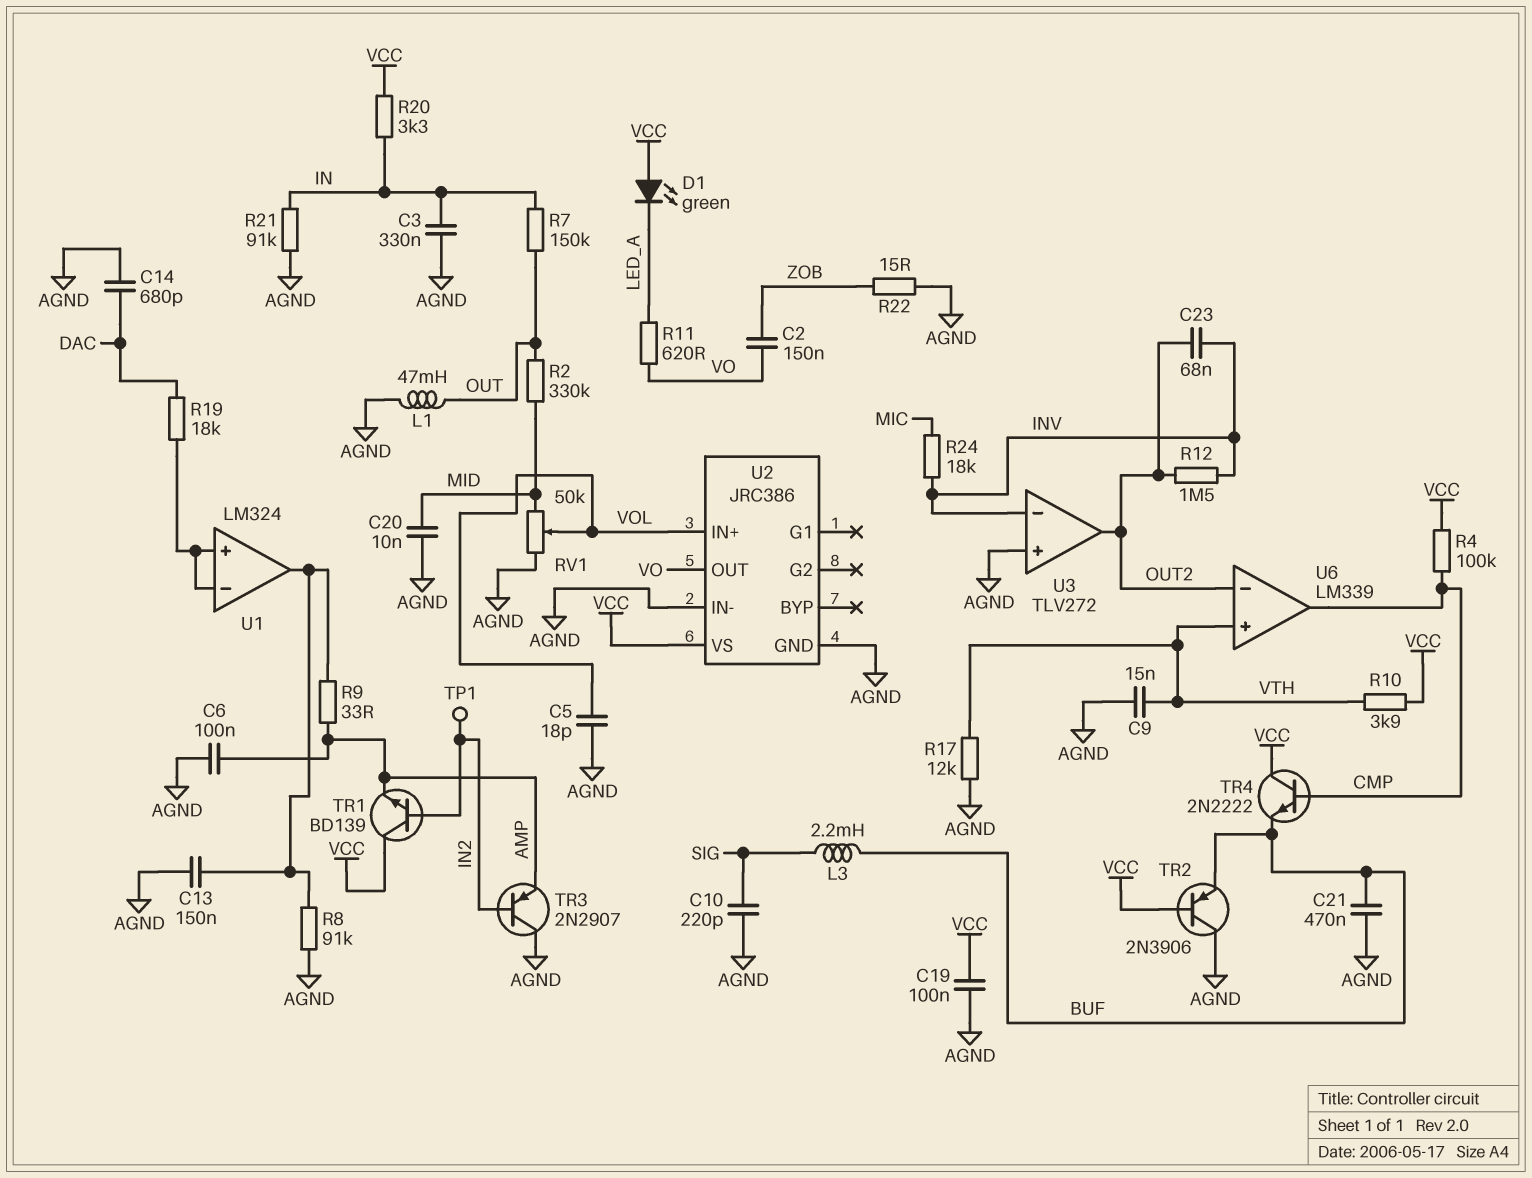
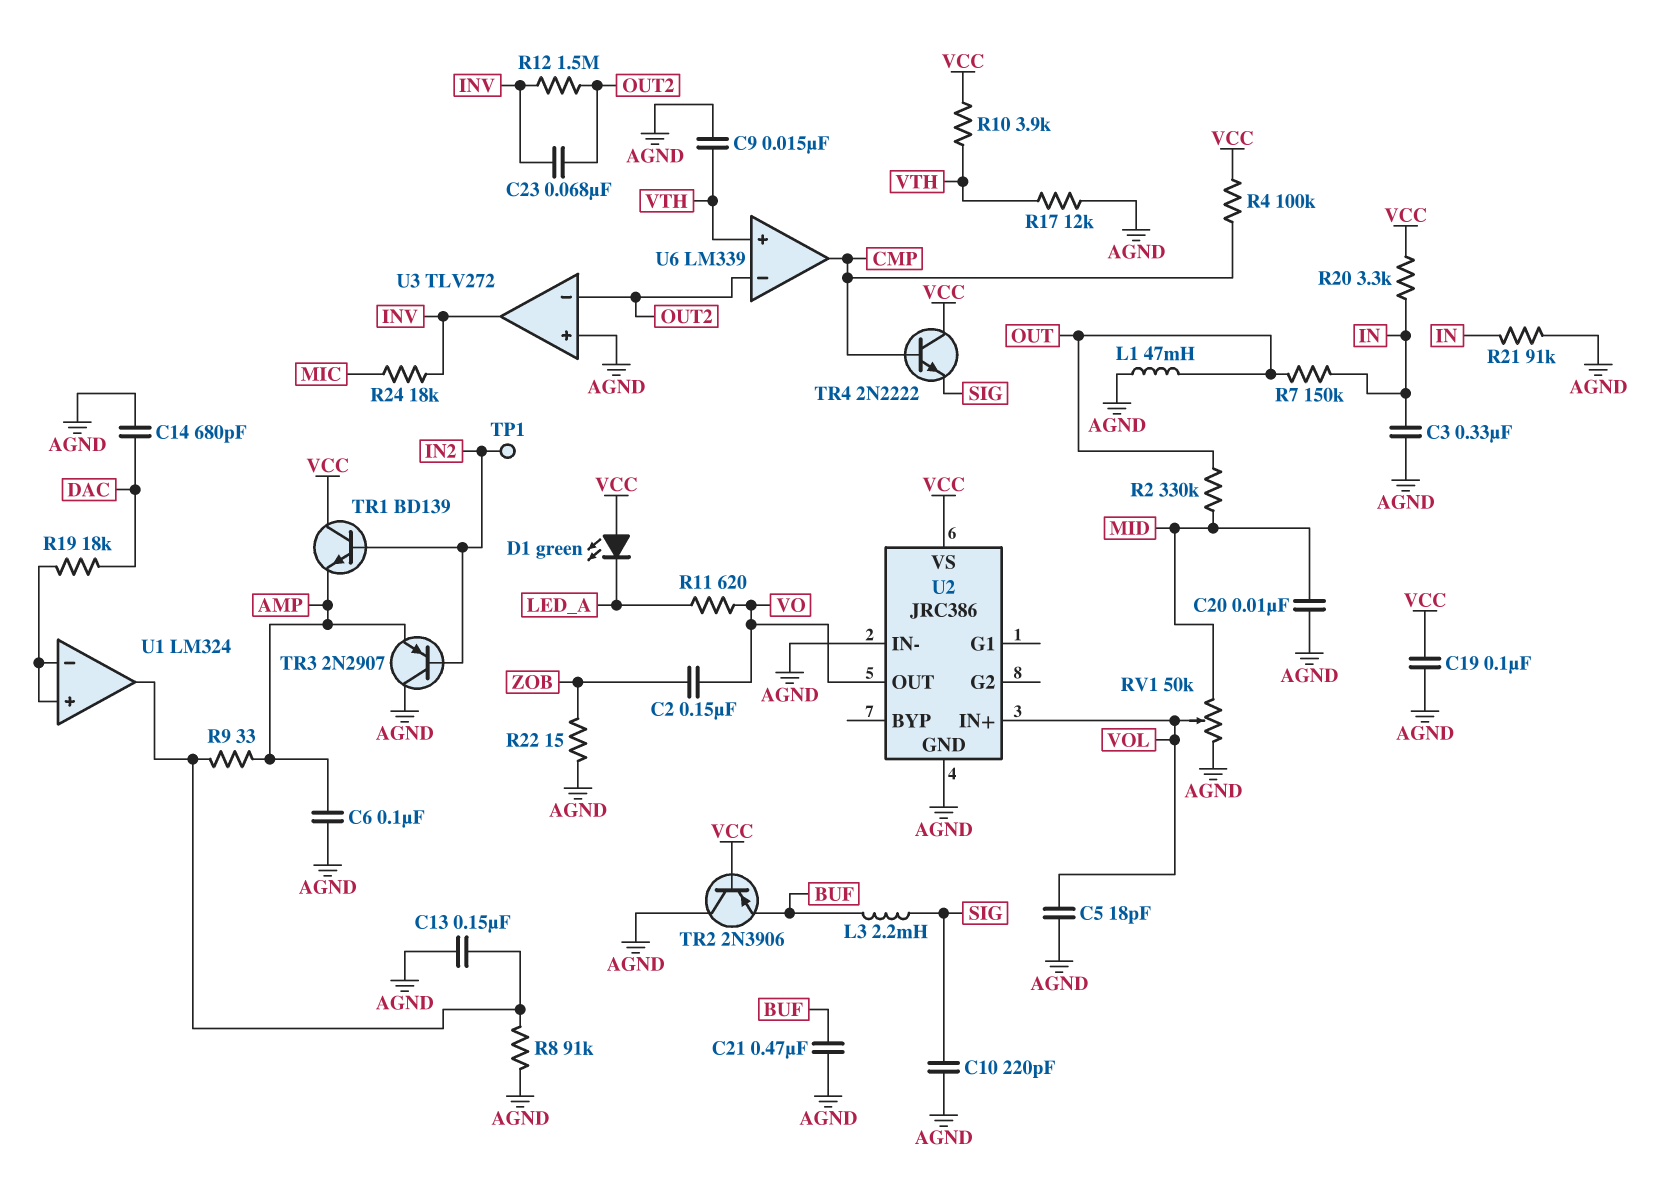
TR4: NPN 2N2222 (B CMP, C VCC, E BUF) -> NPN 2N2222 (B CMP, C VCC, E SIG)
U3 pin in-: INV -> OUT2
U3 pin out: OUT2 -> INV

